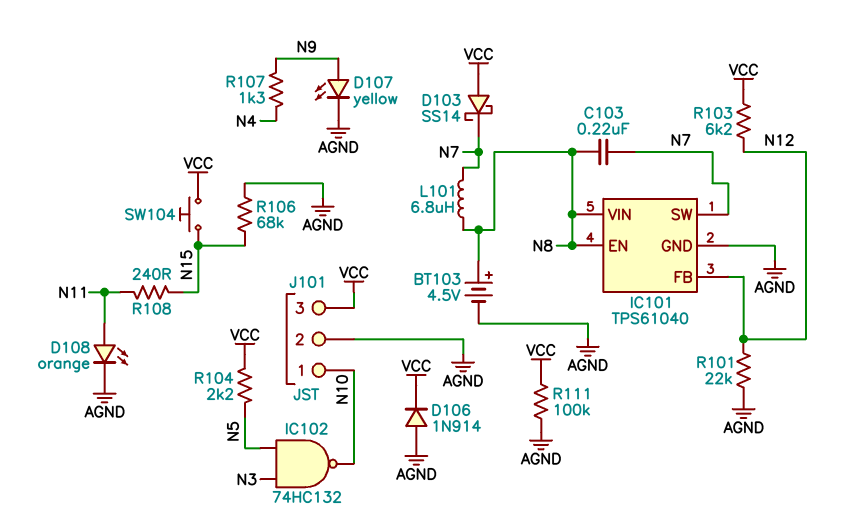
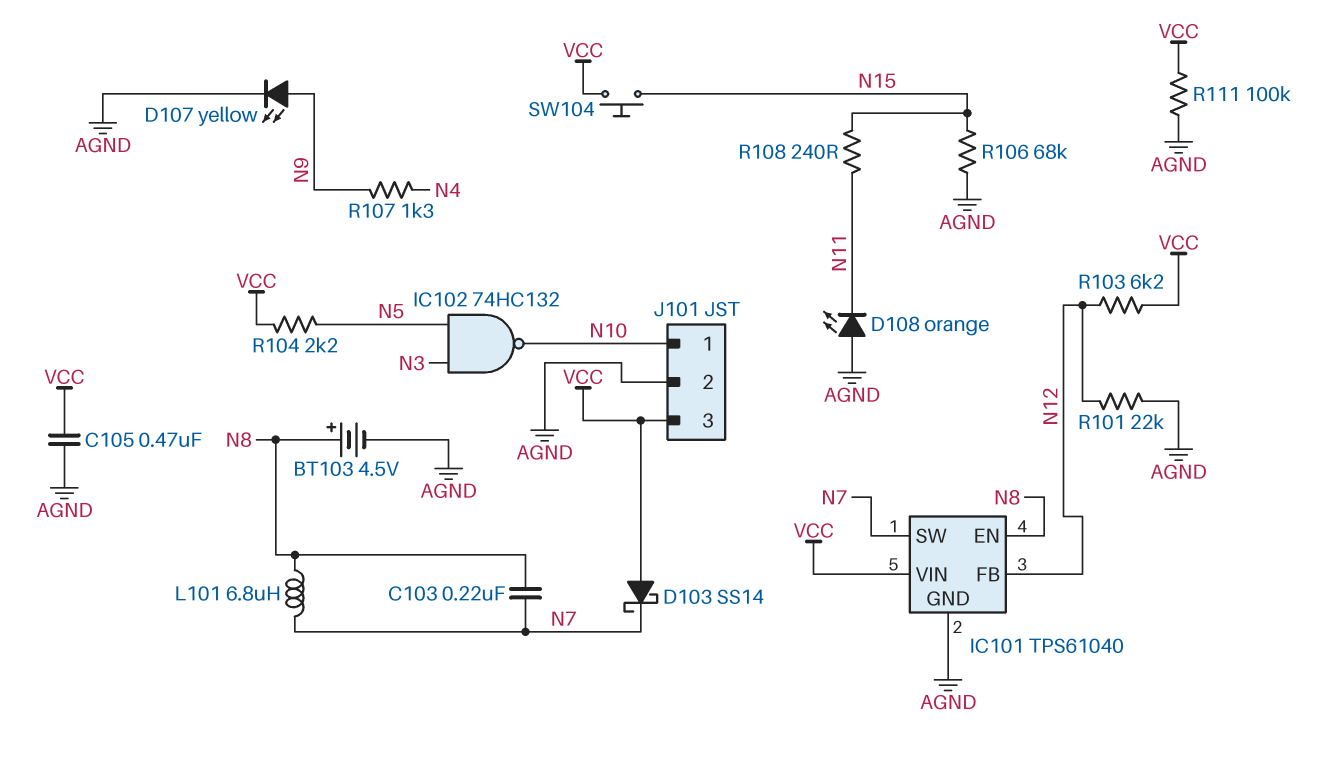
C105: none -> 470nF (AGND, VCC)
D106: diode 1N914 (A AGND, K VCC) -> none
D108: LED orange (A N11, K AGND) -> LED orange (A AGND, K N11)
IC101 pin VIN: N8 -> VCC

